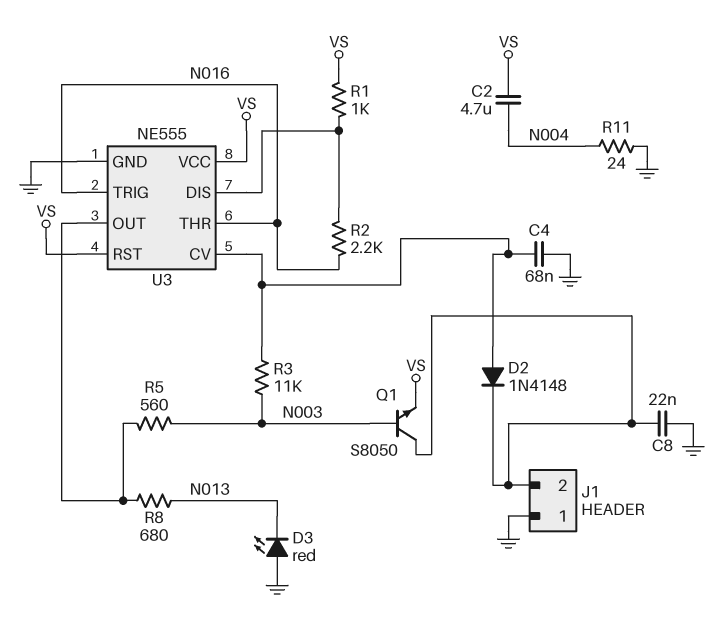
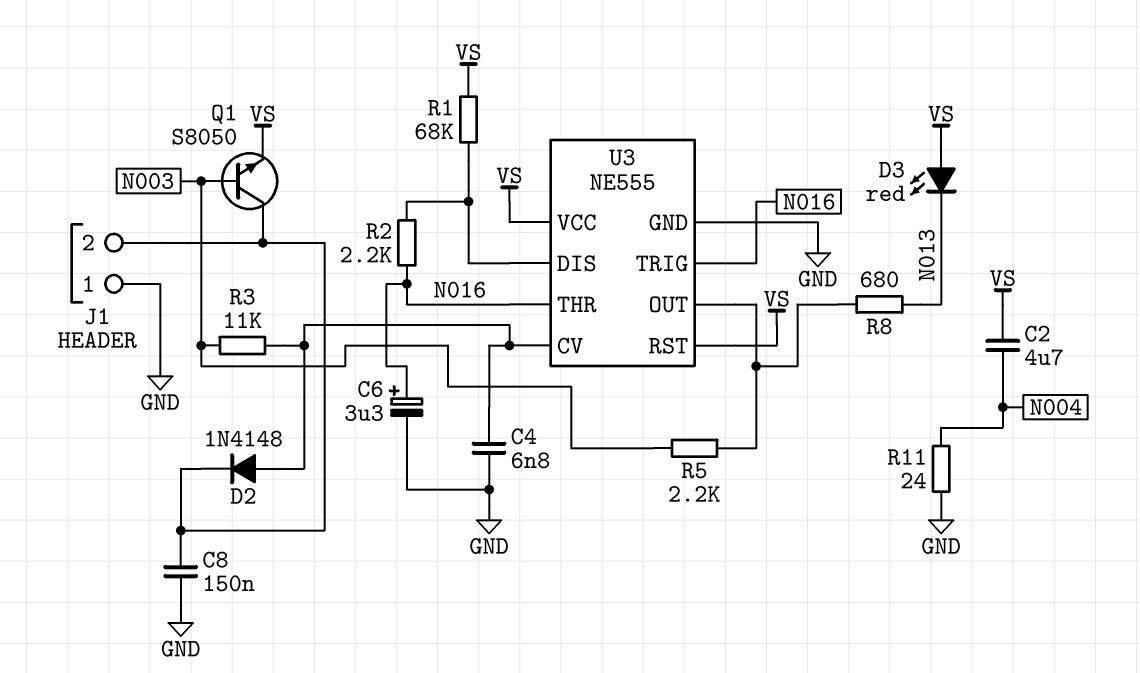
C4: 68nF (GND, U3/CV) -> 6.8nF (GND, U3/CV)
C6: none -> 3.3uF (plus N016, minus GND)
C8: 22nF (GND, J1/2) -> 150nF (GND, J1/2)
D3: LED red (A GND, K N013) -> LED red (A VS, K N013)
R1: 1k (U3/DIS, VS) -> 68k (U3/DIS, VS)
R5: 560 (N003, U3/OUT) -> 2.2k (N003, U3/OUT)

